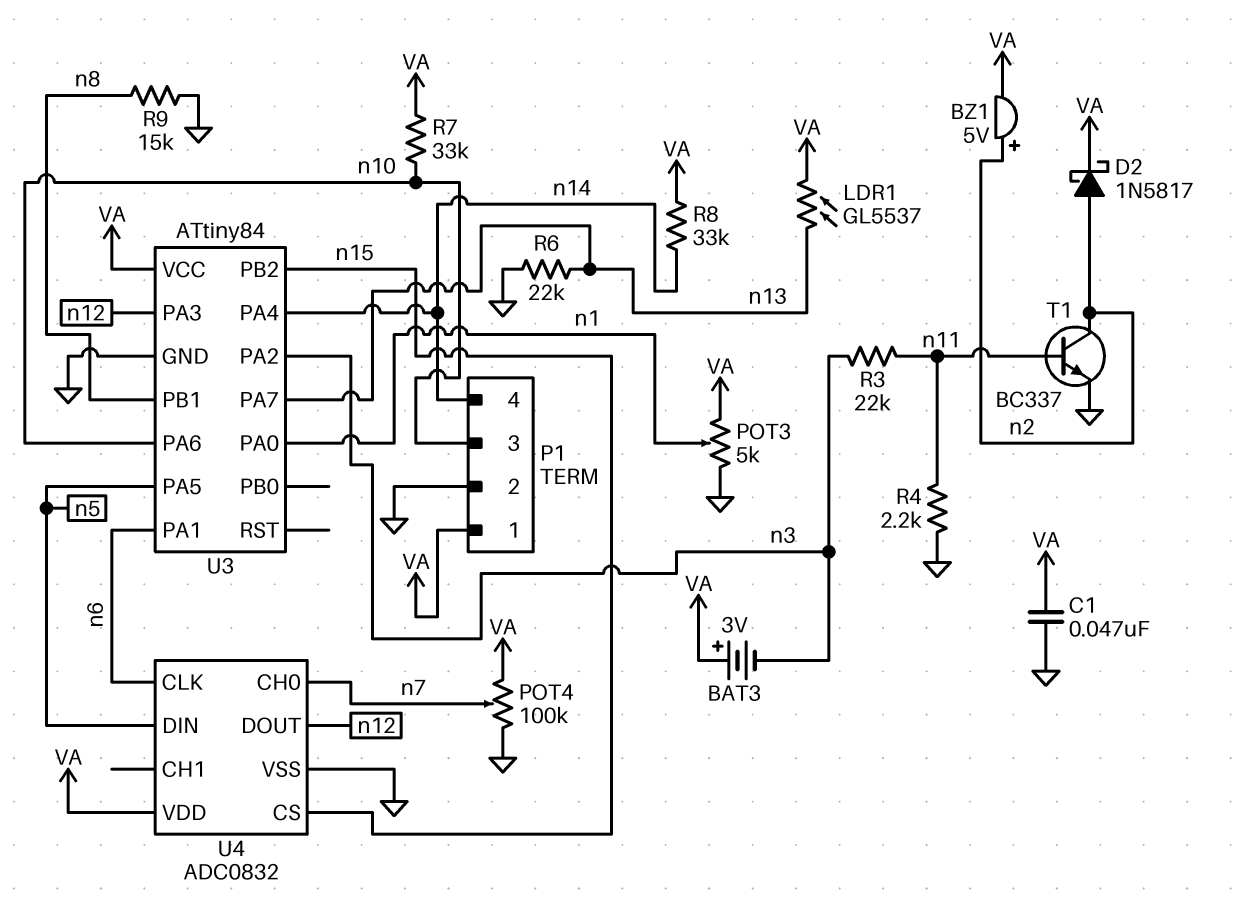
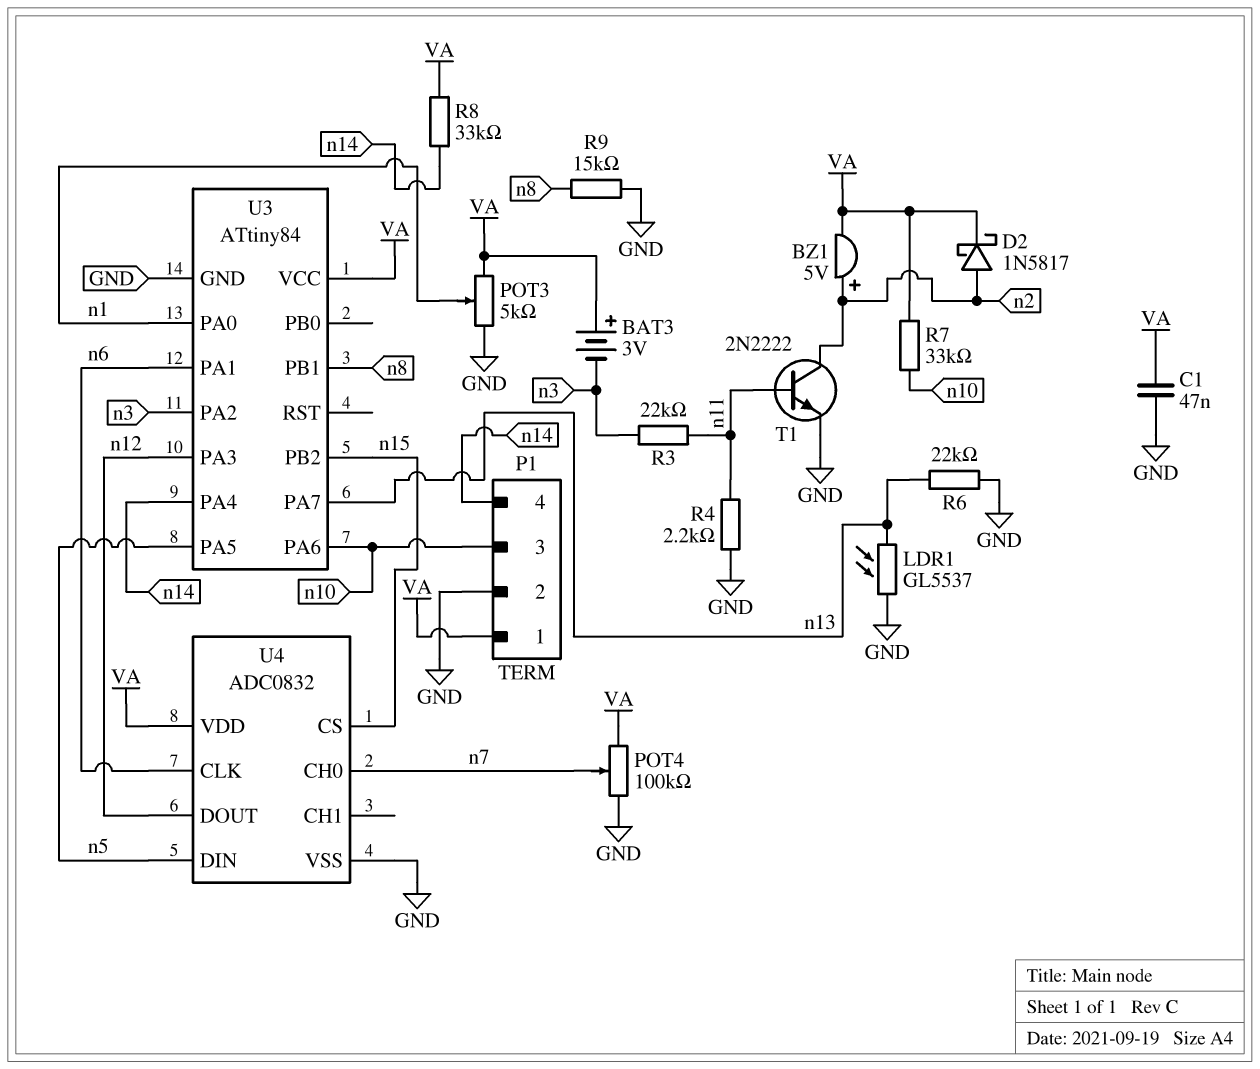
LDR1: GL5537 (VA, n13) -> GL5537 (GND, n13)
T1: NPN BC337 (B n11, C n2, E GND) -> NPN 2N2222 (B n11, C n2, E GND)

